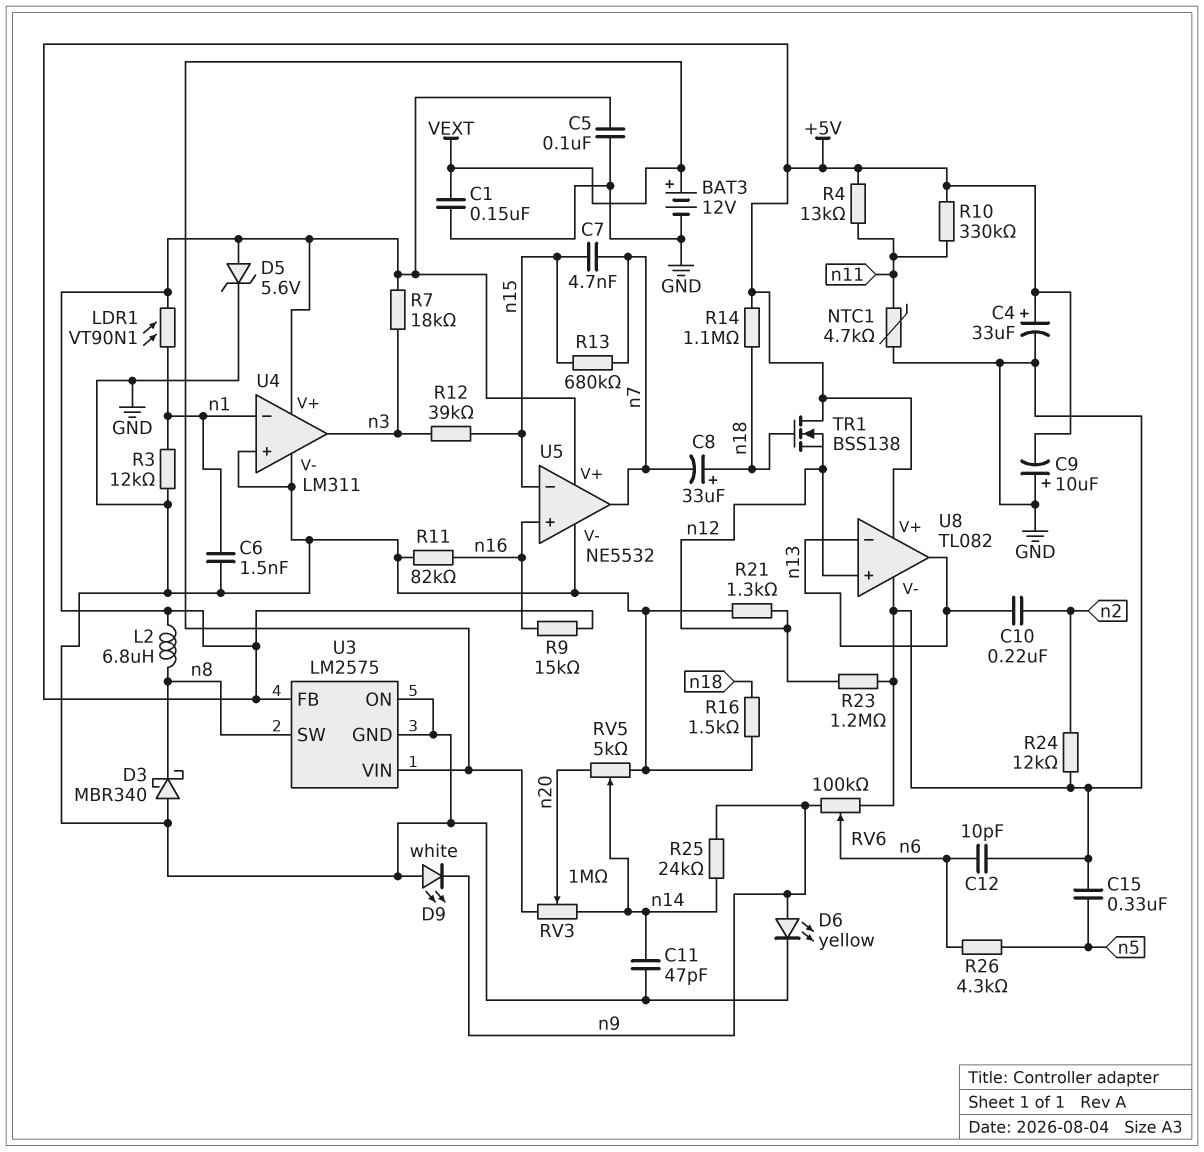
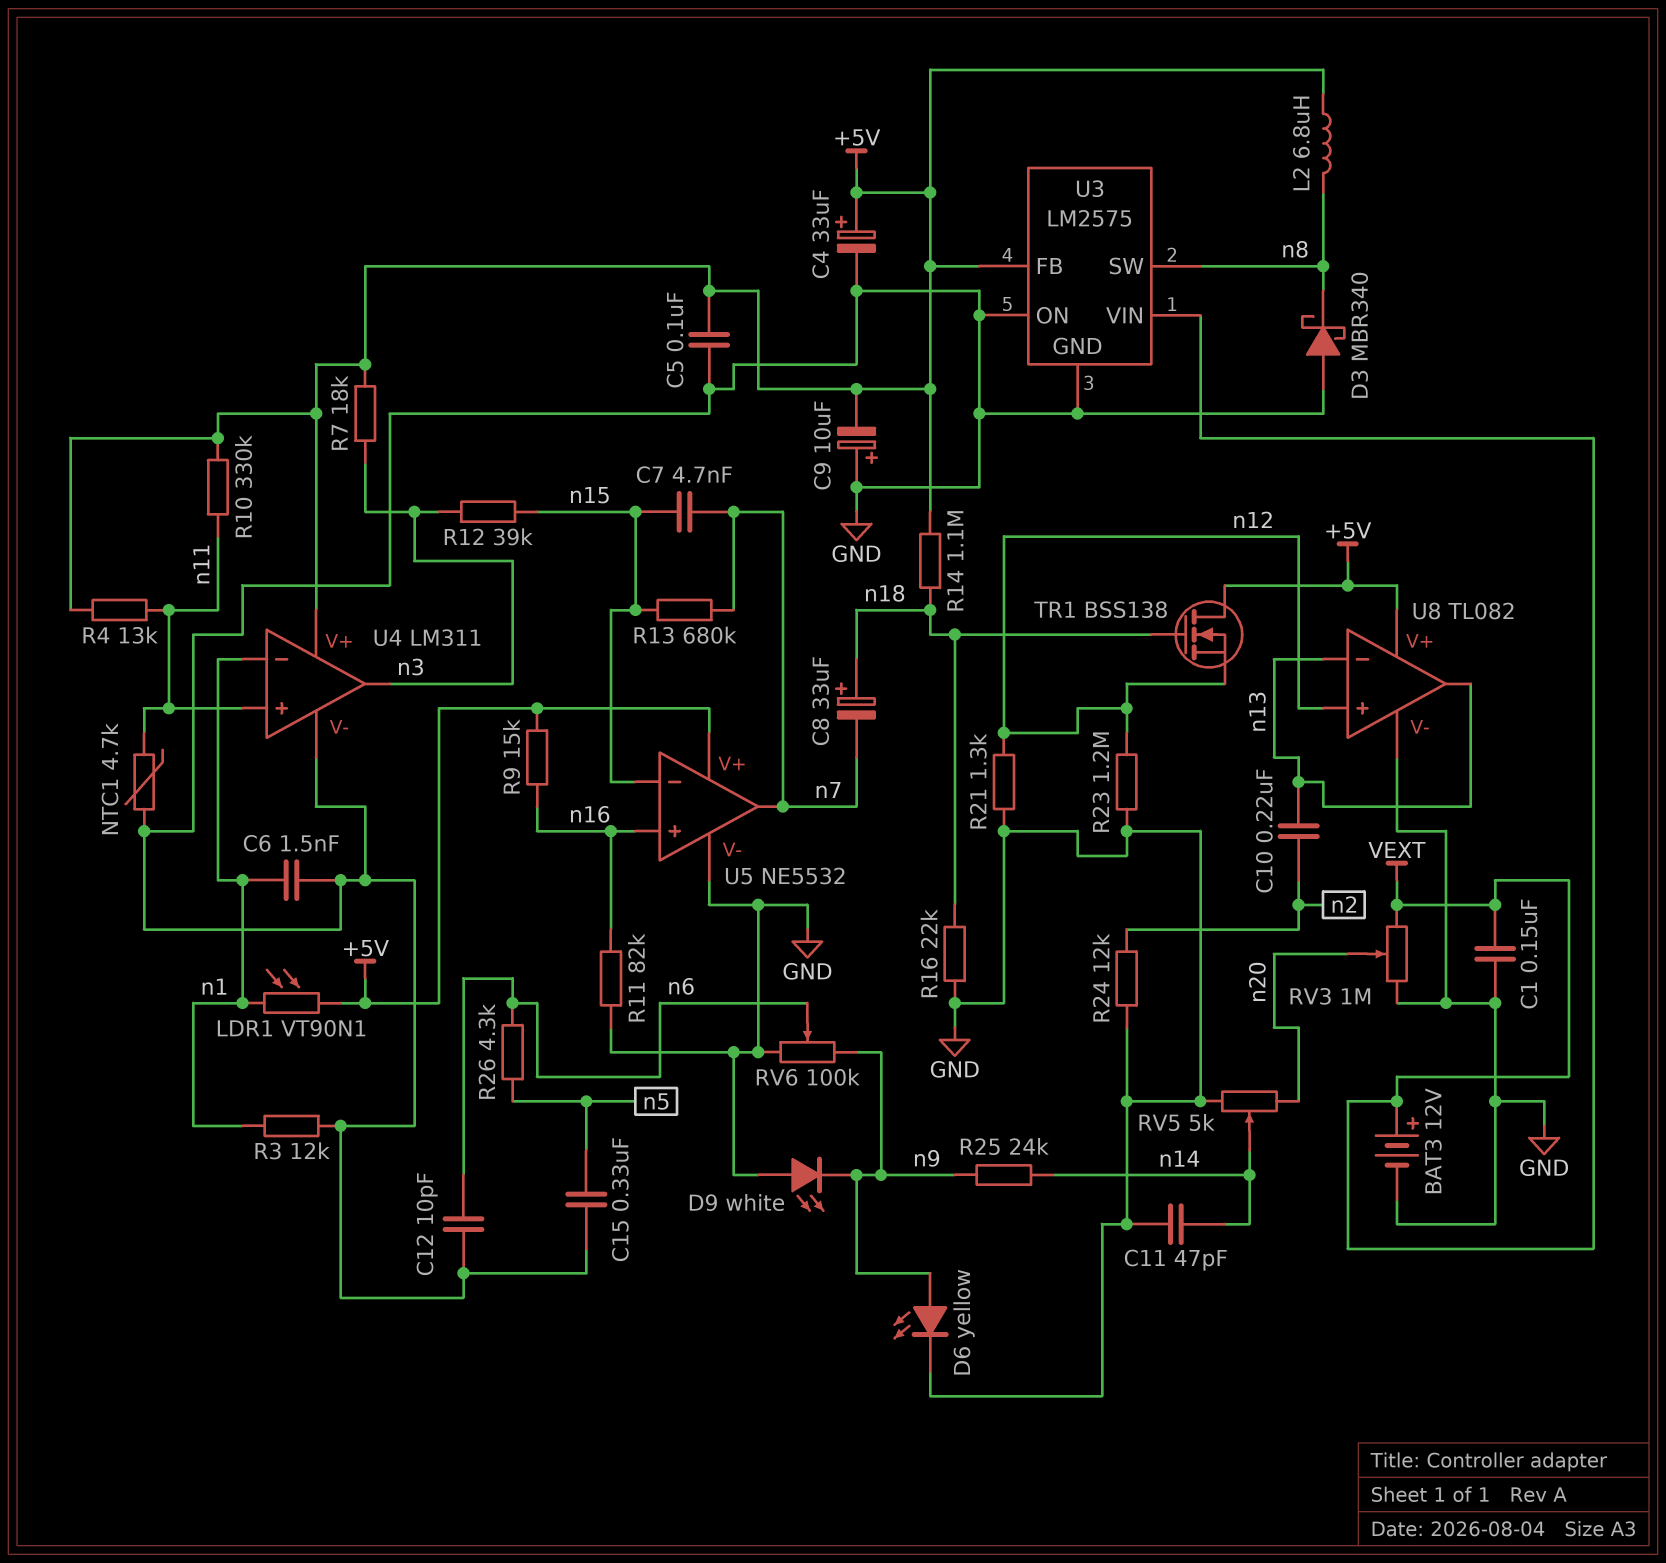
D5: zener 5.6V (A +5V, K GND) -> none
R16: 1.5k (GND, n18) -> 22k (GND, n18)
RV3: 1M (VEXT, n14, wiper n20) -> 1M (GND, VEXT, wiper n20)
U4 pin in+: GND -> n11

